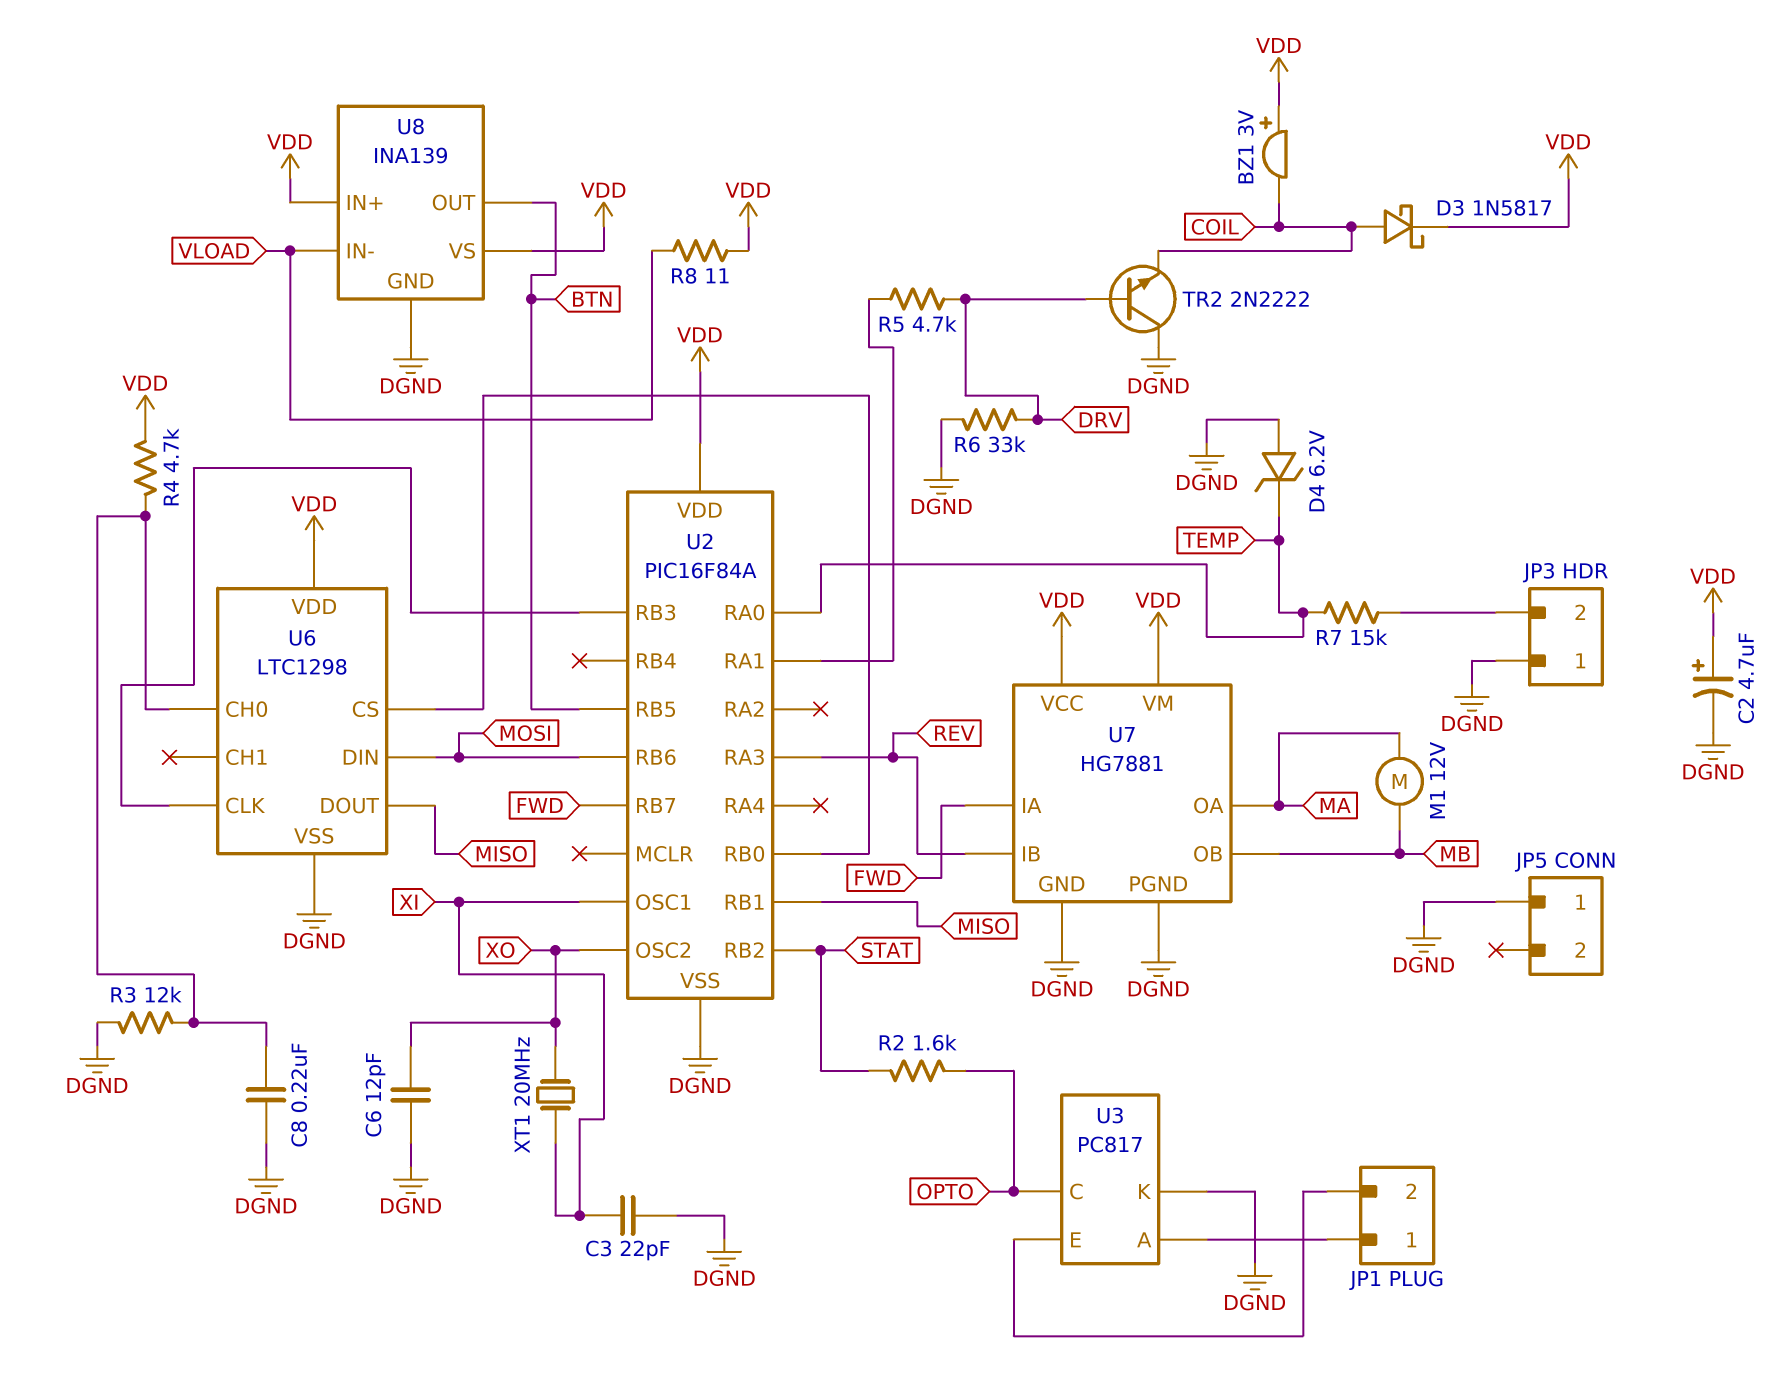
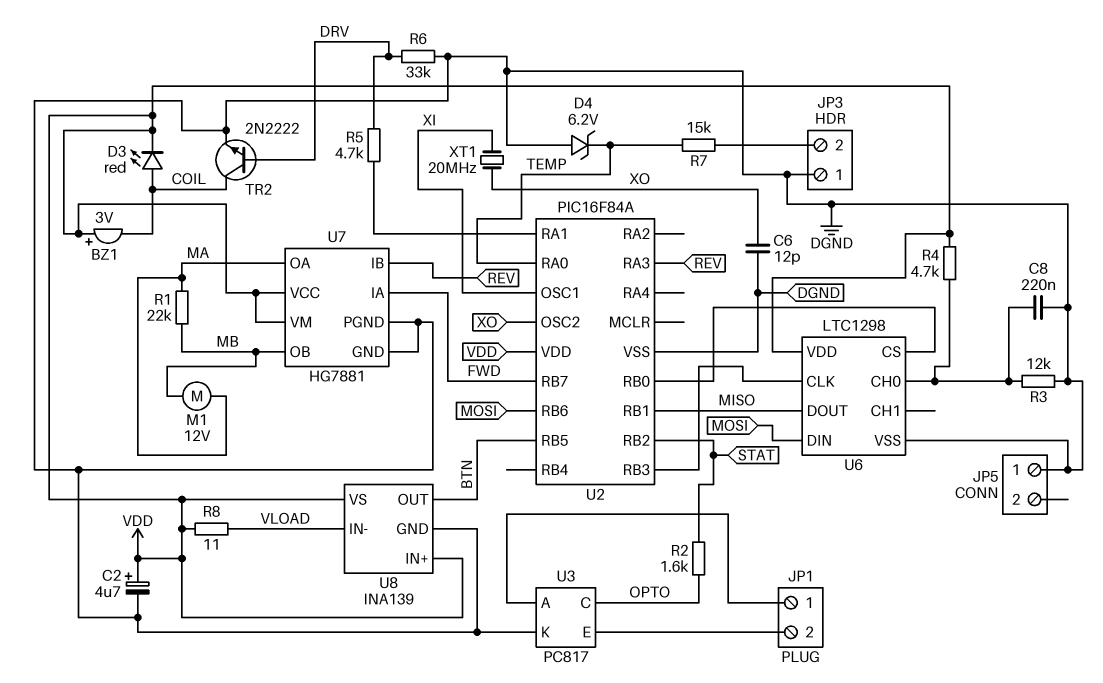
C3: 22pF (DGND, XI) -> none
D3: schottky 1N5817 (A COIL, K VDD) -> LED red (A COIL, K VDD)
R1: none -> 22k (MA, MB)
TR2: NPN 2N2222 (B DRV, C DGND, E COIL) -> NPN 2N2222 (B DRV, C COIL, E DGND)

